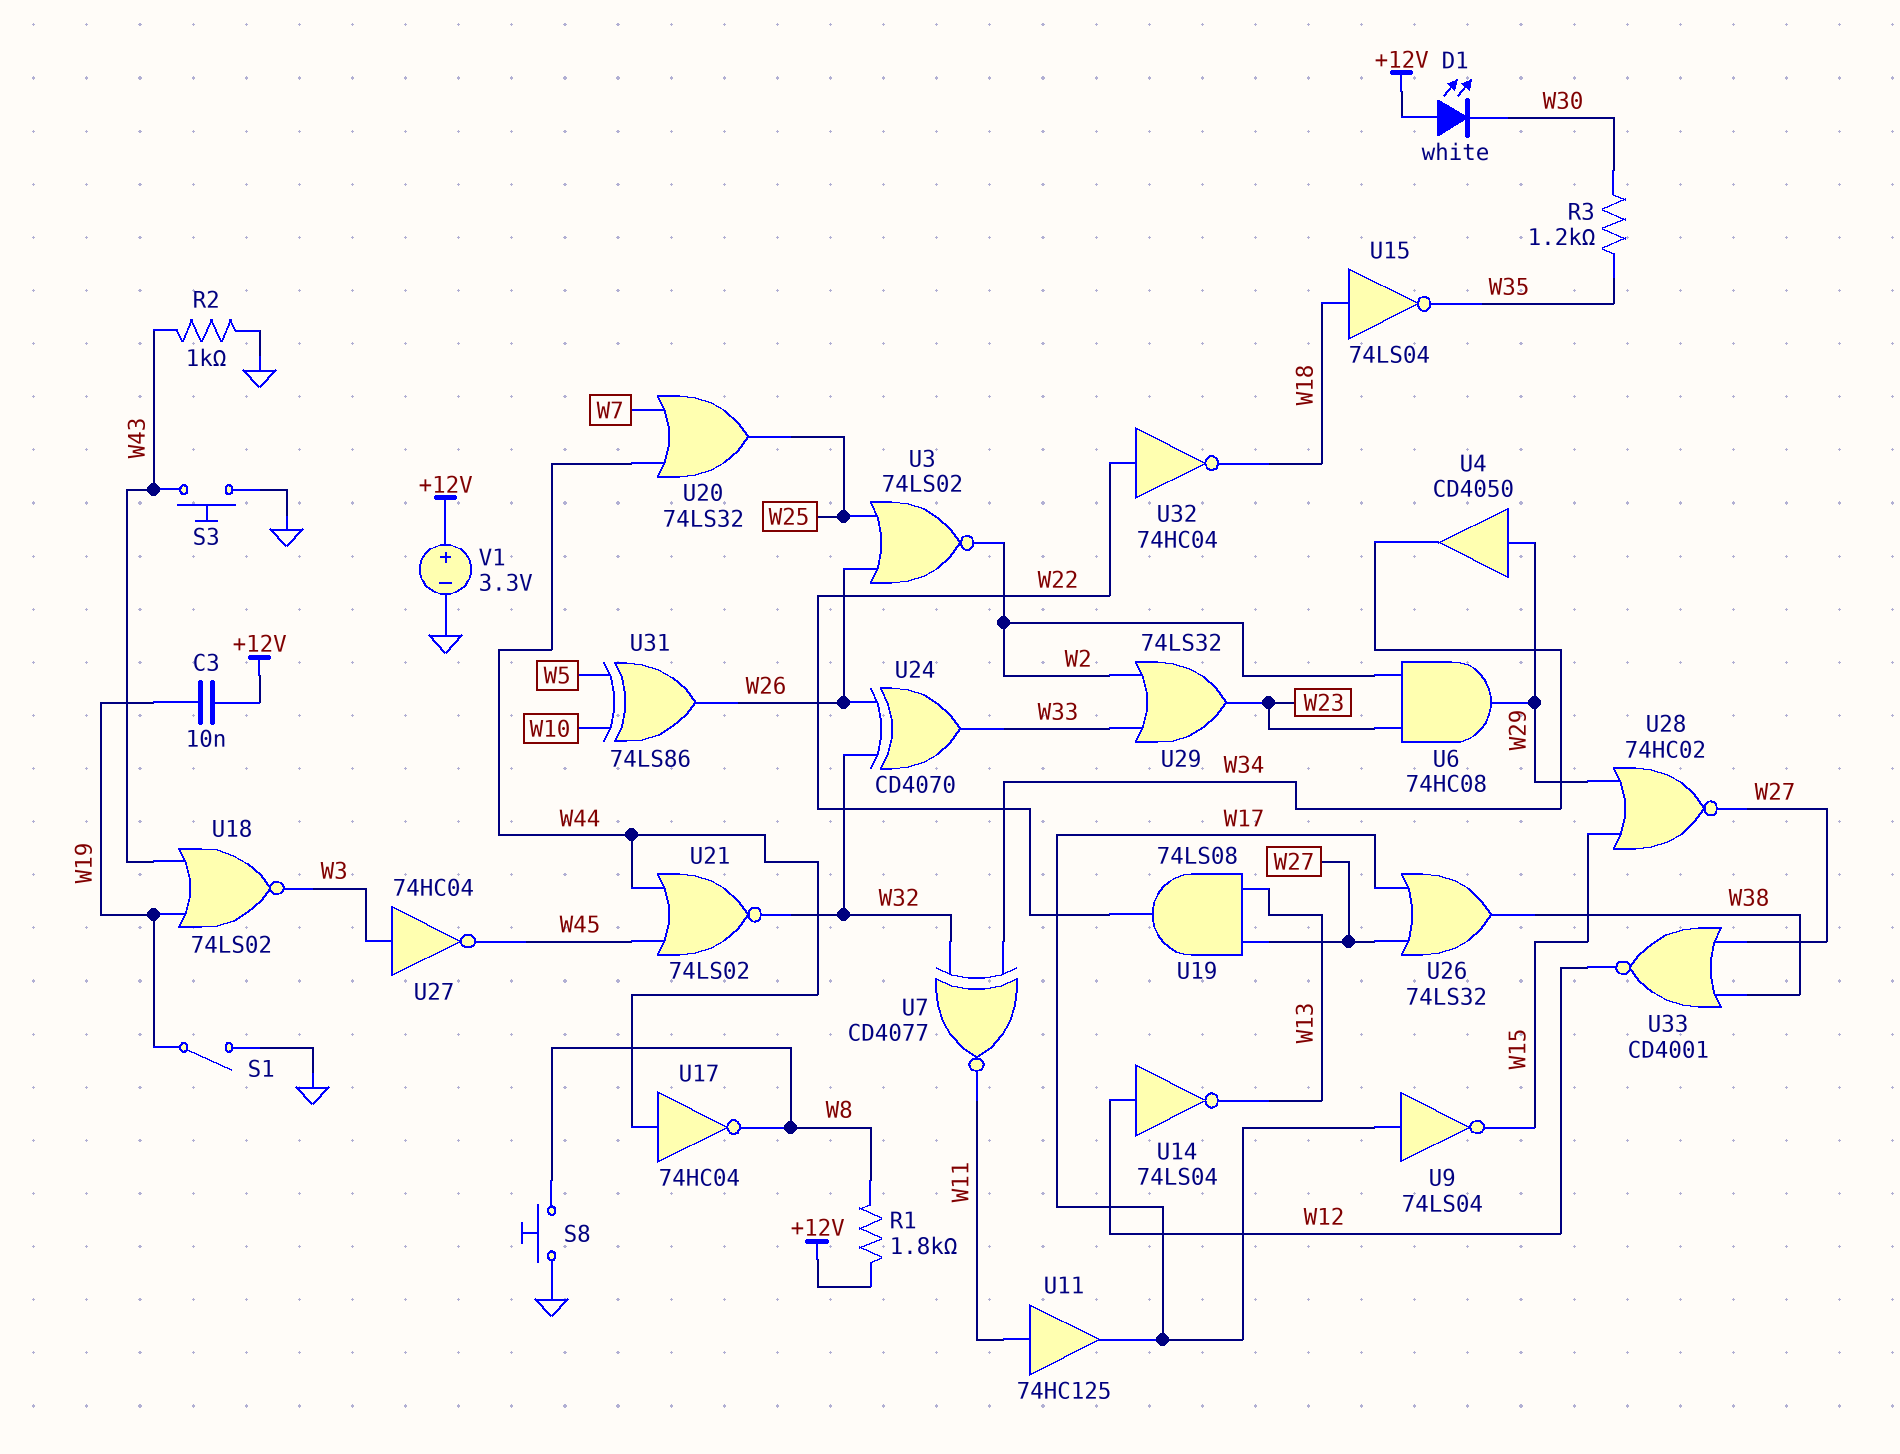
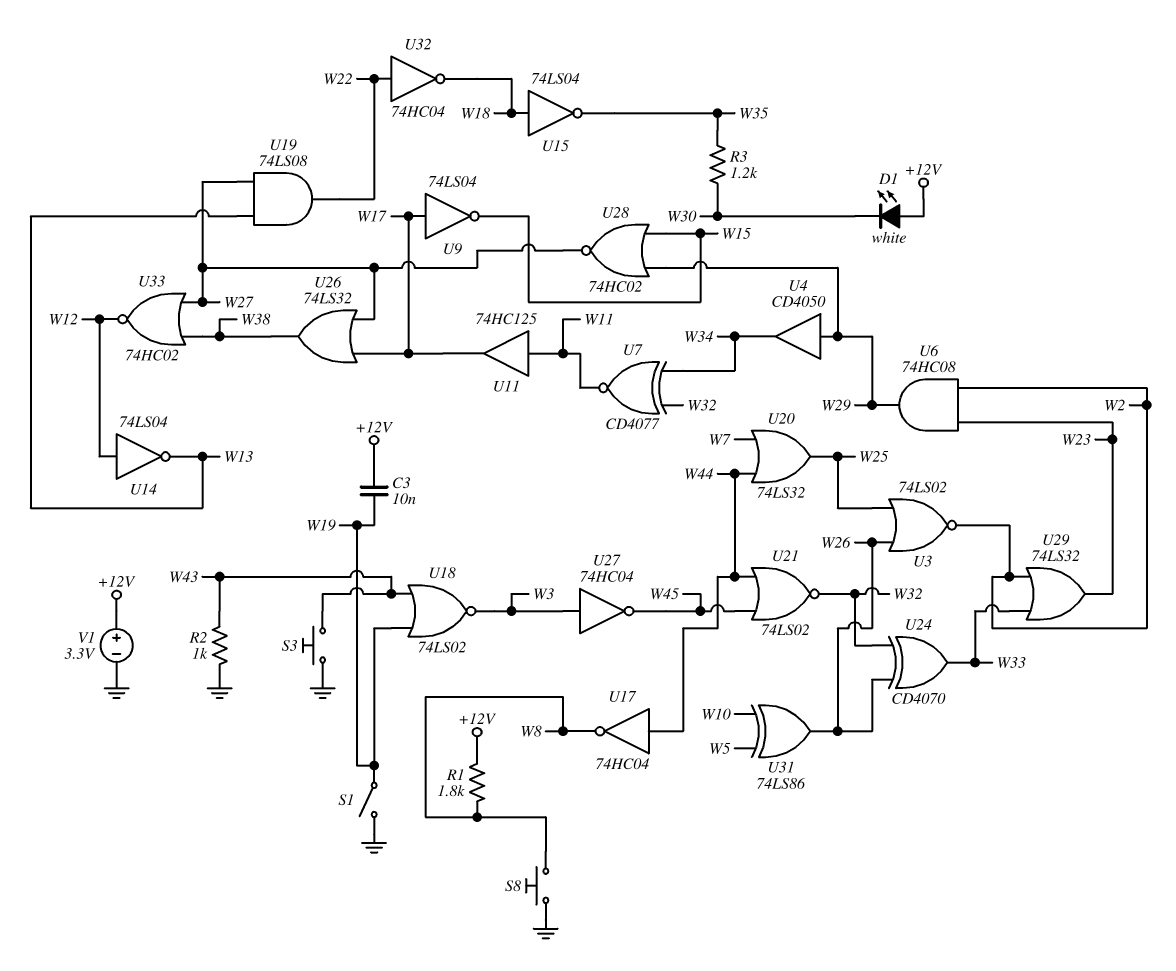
U33: NOR CD4001 (in W27, in W38, out W12) -> NOR 74HC02 (in W27, in W38, out W12)

